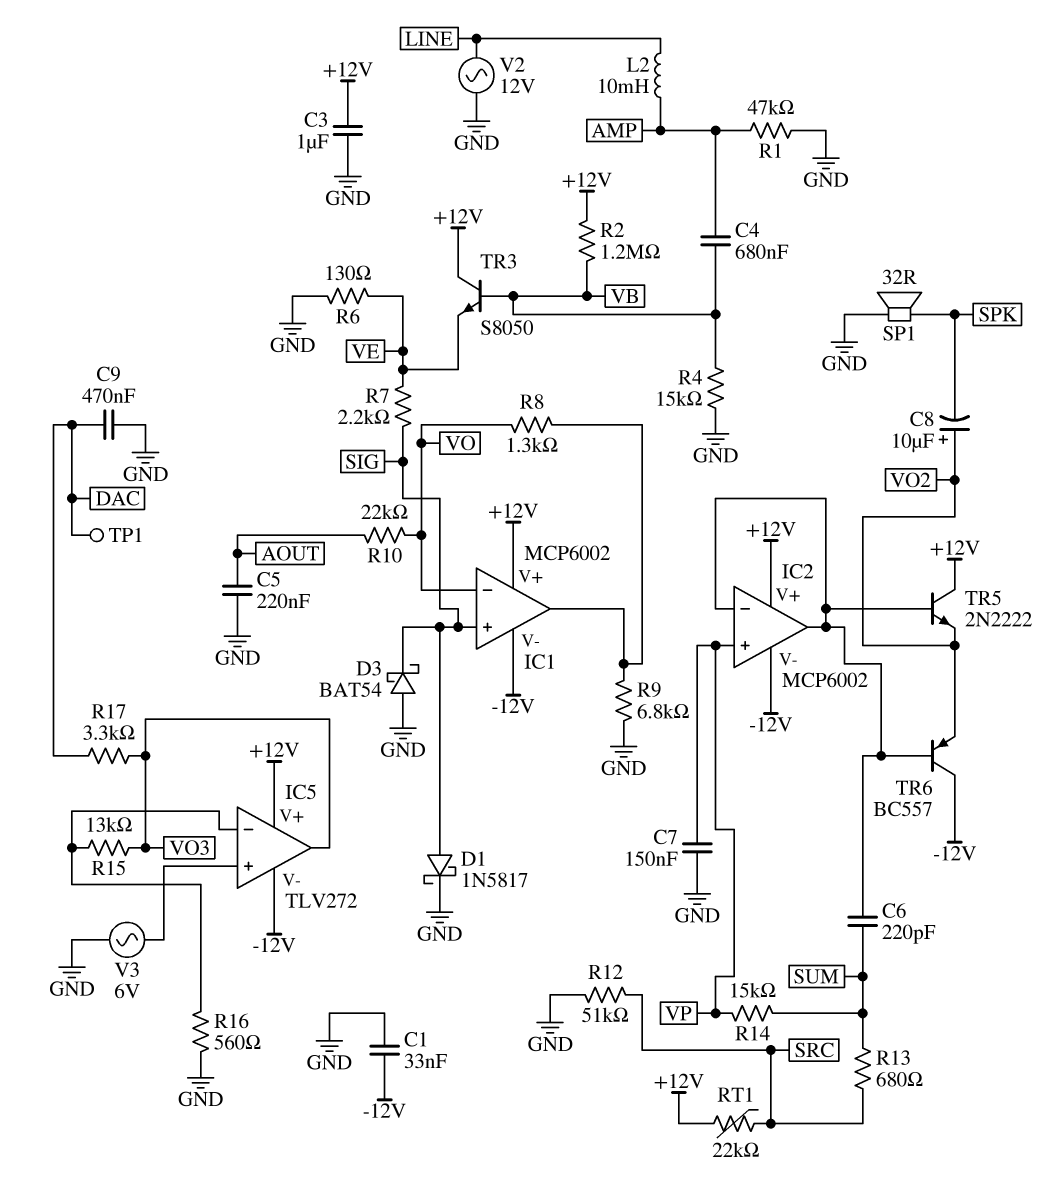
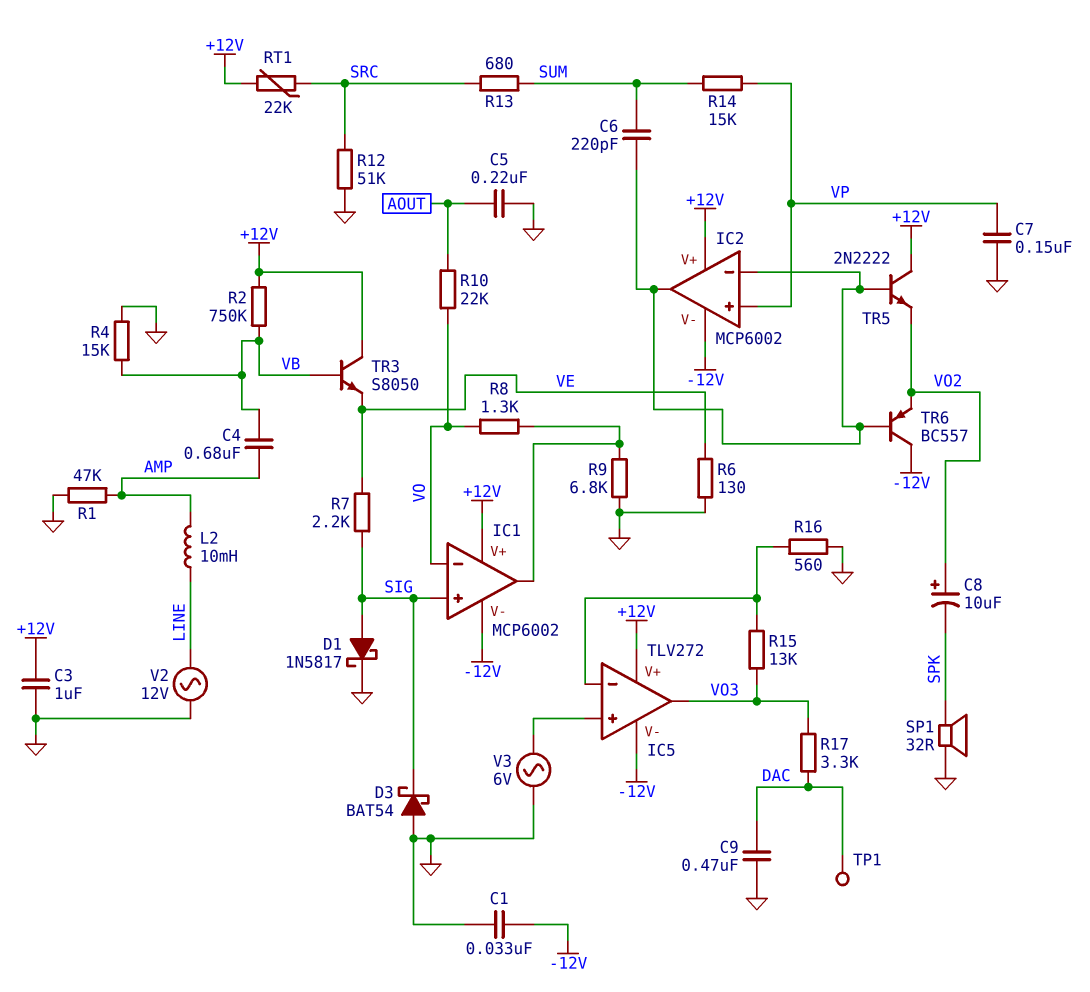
R2: 1.2M (+12V, VB) -> 750k (+12V, VB)

